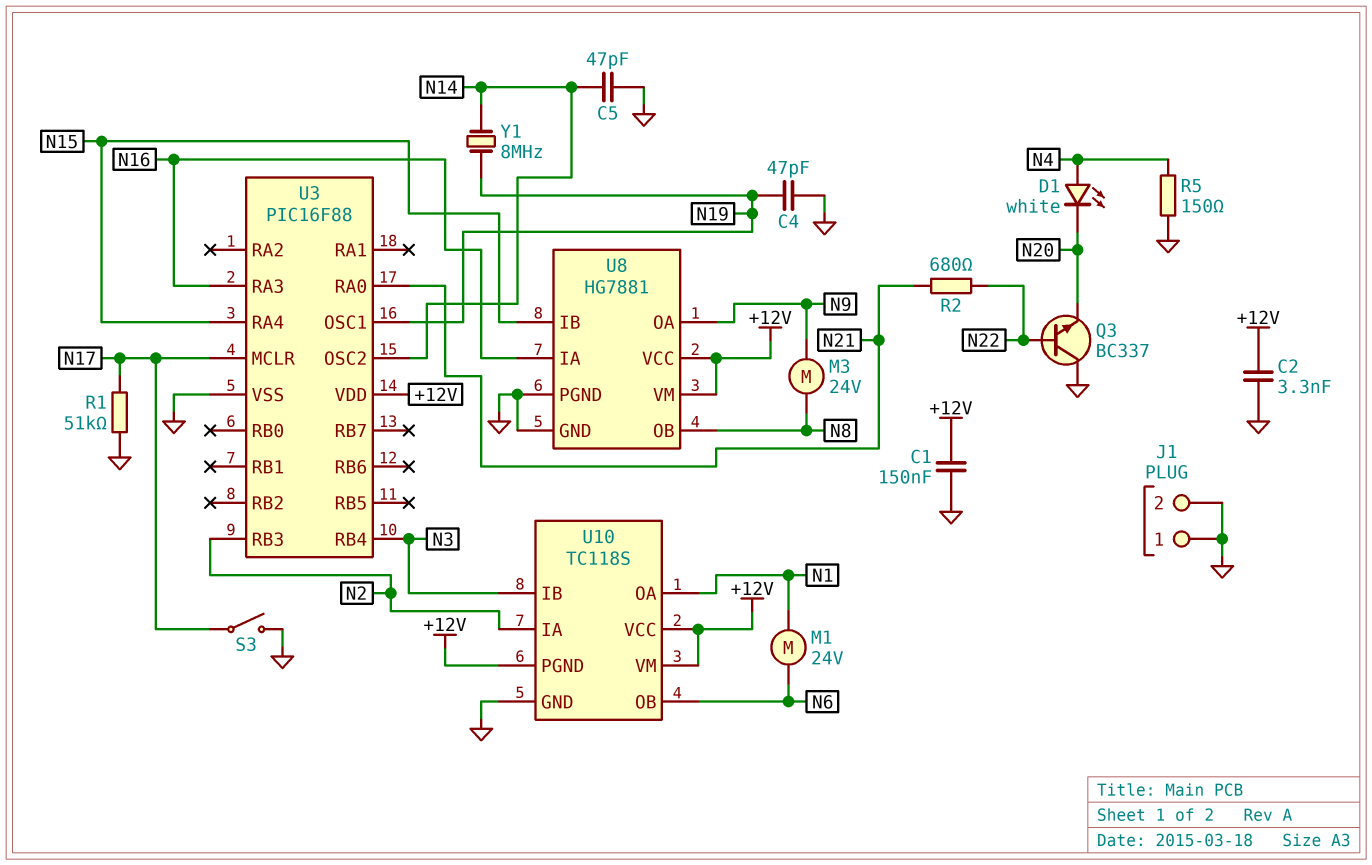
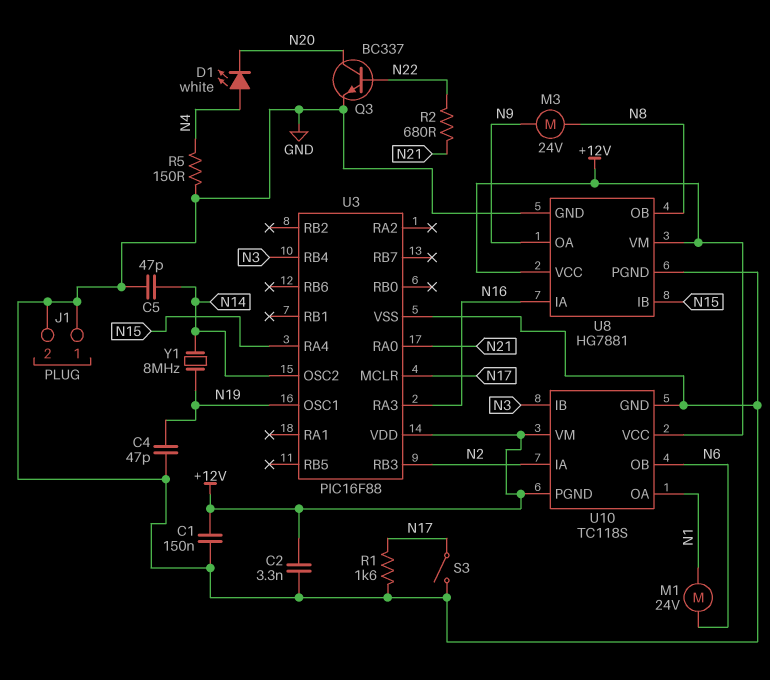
Q3: NPN BC337 (B N22, C GND, E N20) -> NPN BC337 (B N22, C N20, E GND)
R1: 51k (GND, N17) -> 1.6k (GND, N17)

